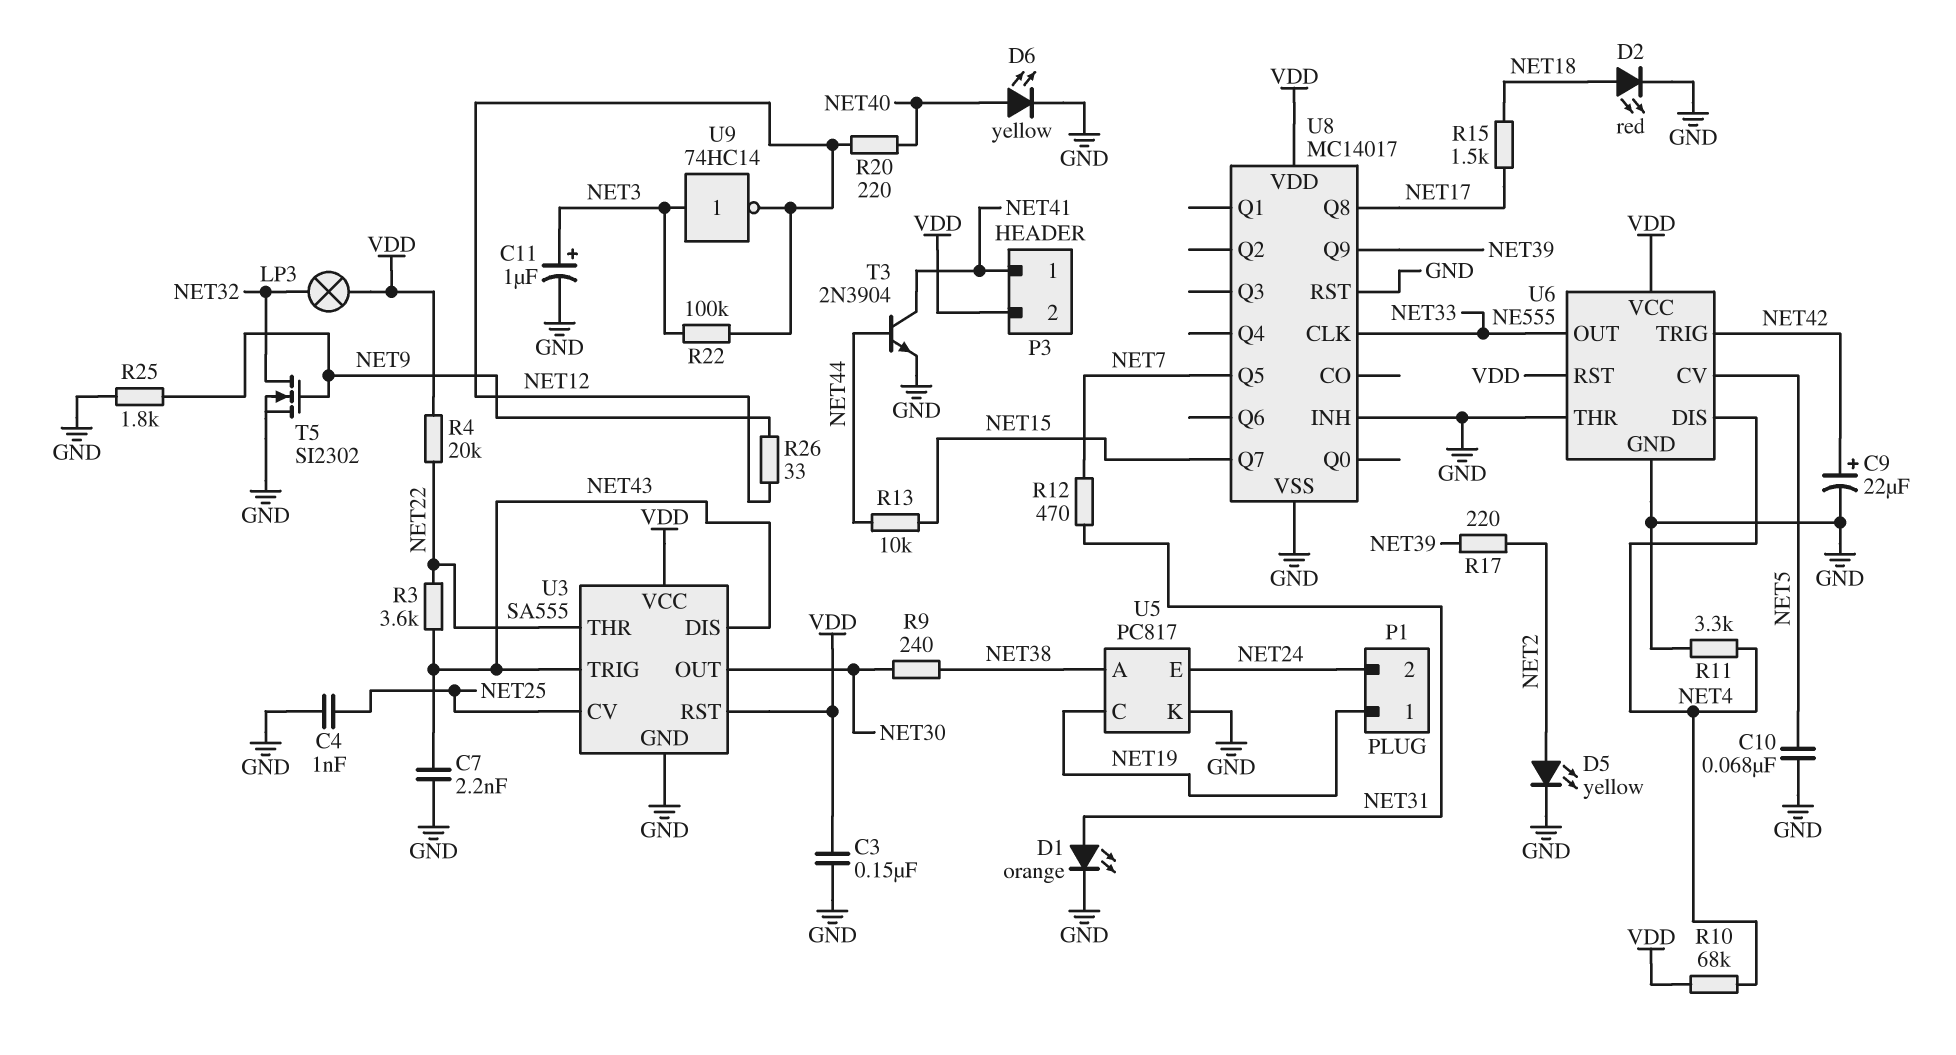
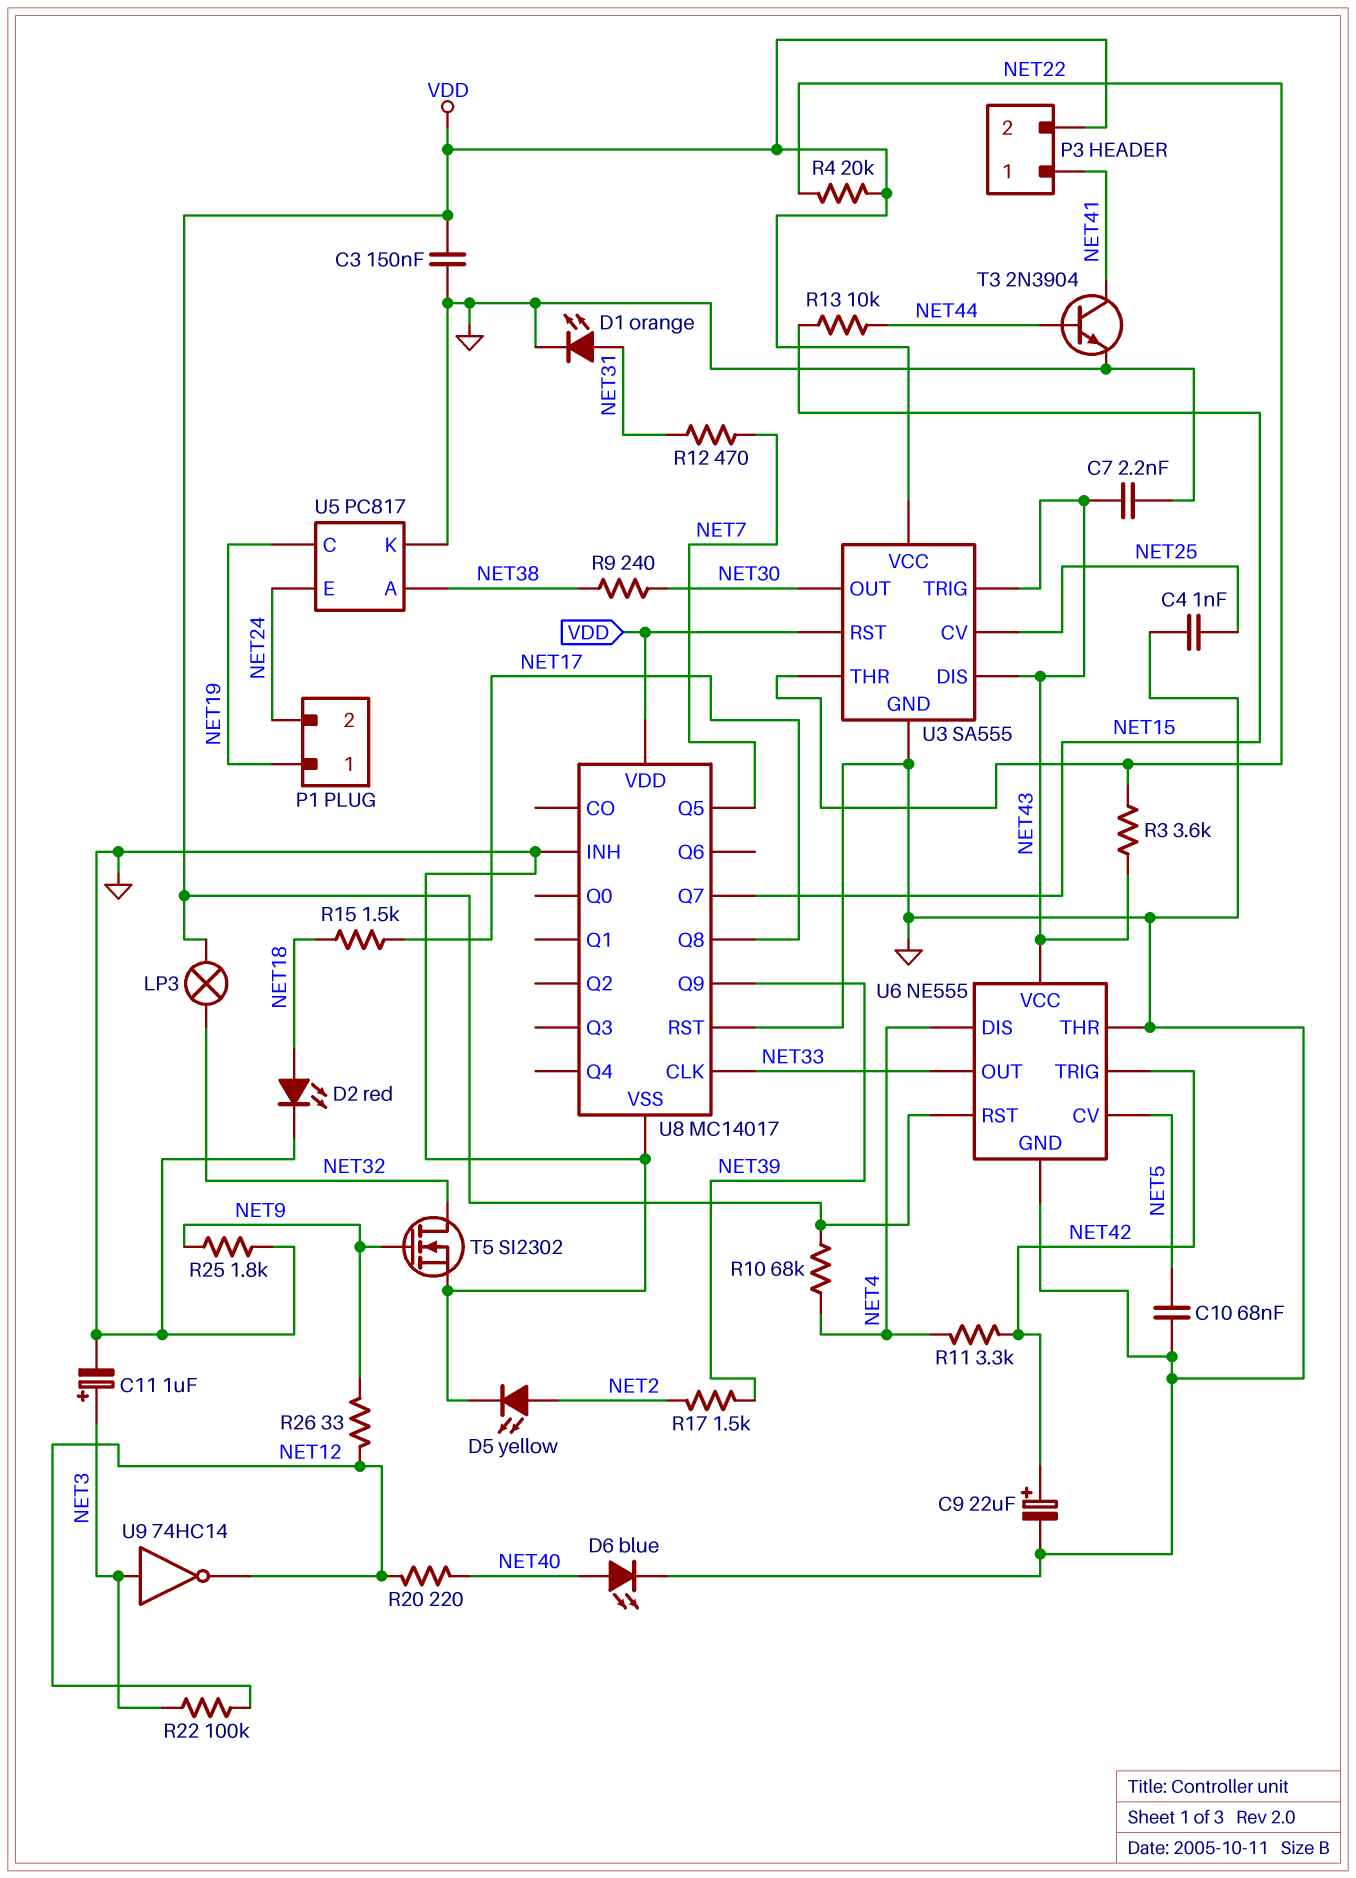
D6: LED yellow (A NET40, K GND) -> LED blue (A NET40, K GND)
R11: 3.3k (GND, NET4) -> 3.3k (NET4, NET42)
R17: 220 (NET2, NET39) -> 1.5k (NET2, NET39)
U6 pin VCC: VDD -> NET43

